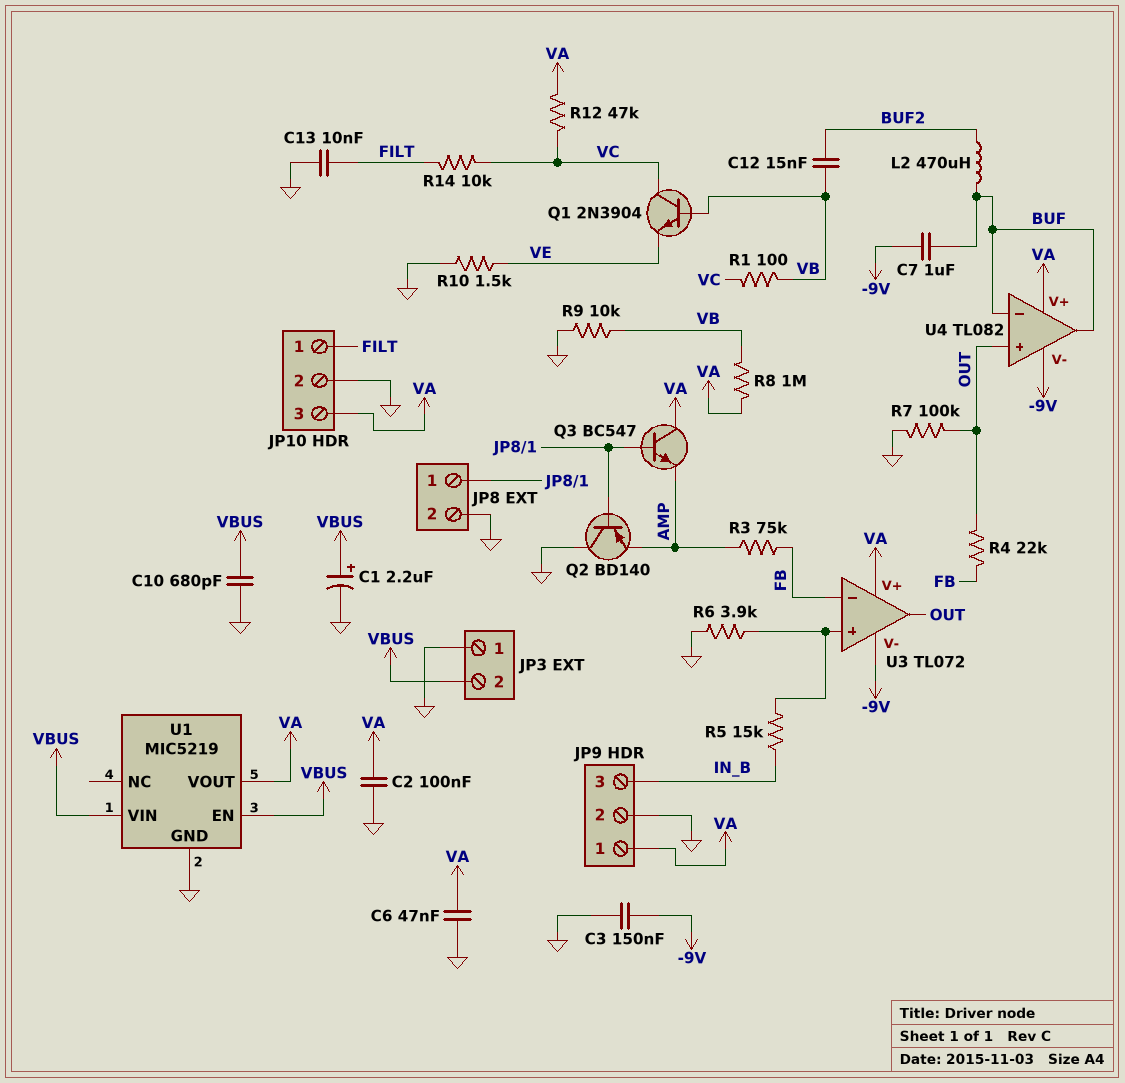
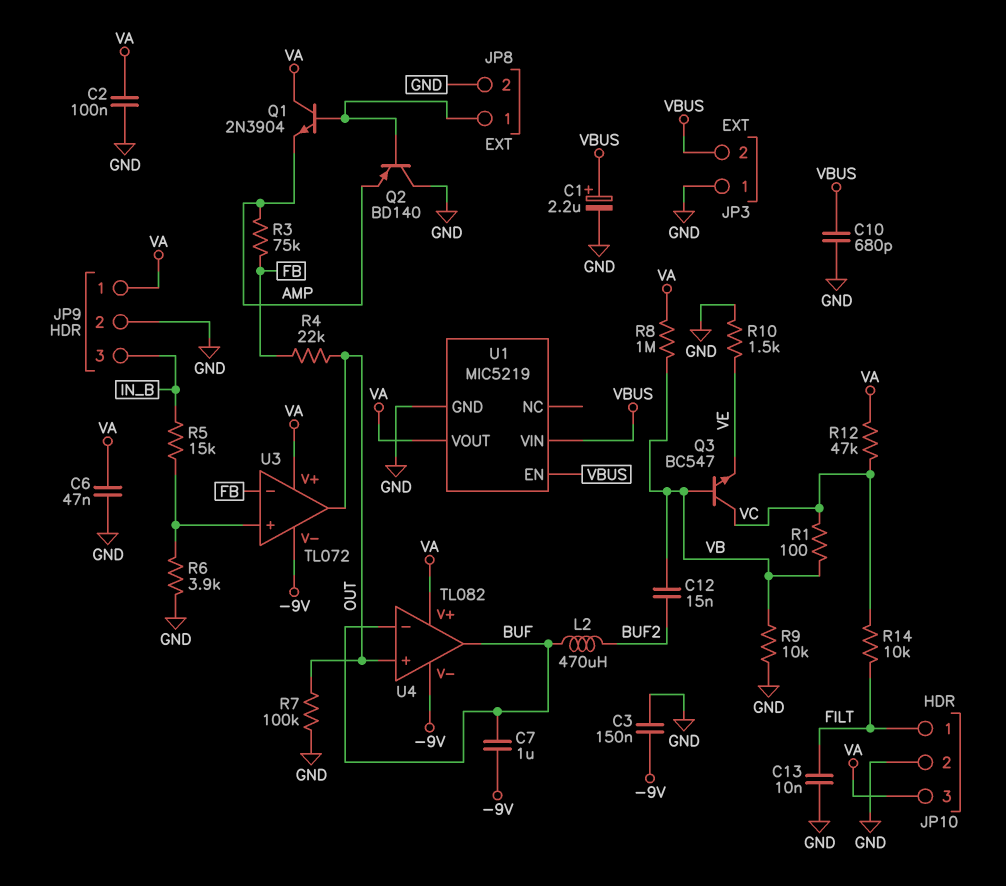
Q1: NPN 2N3904 (B VB, C VC, E VE) -> NPN 2N3904 (B JP8/1, C VA, E AMP)
Q3: NPN BC547 (B JP8/1, C VA, E AMP) -> NPN BC547 (B VB, C VC, E VE)

